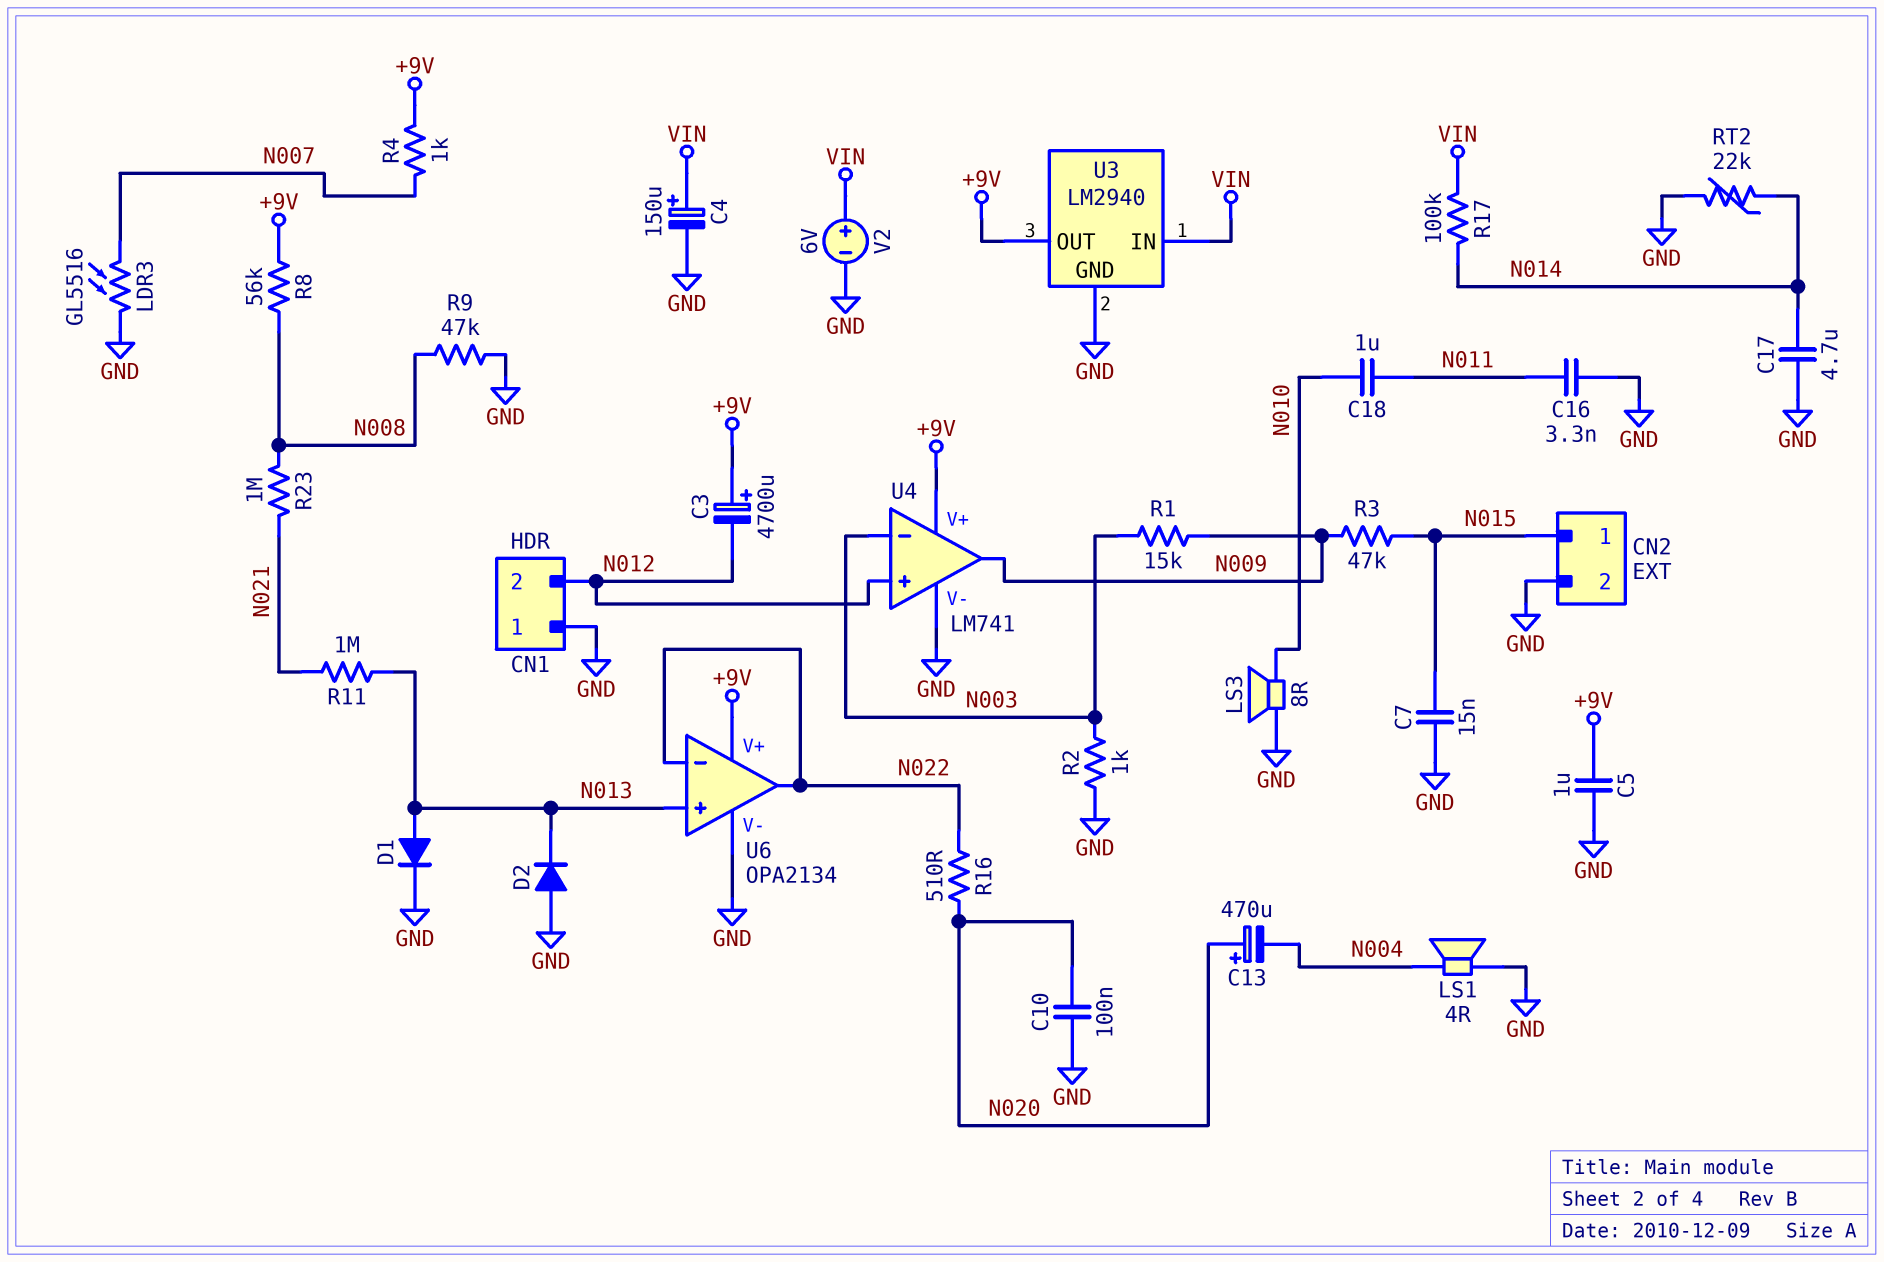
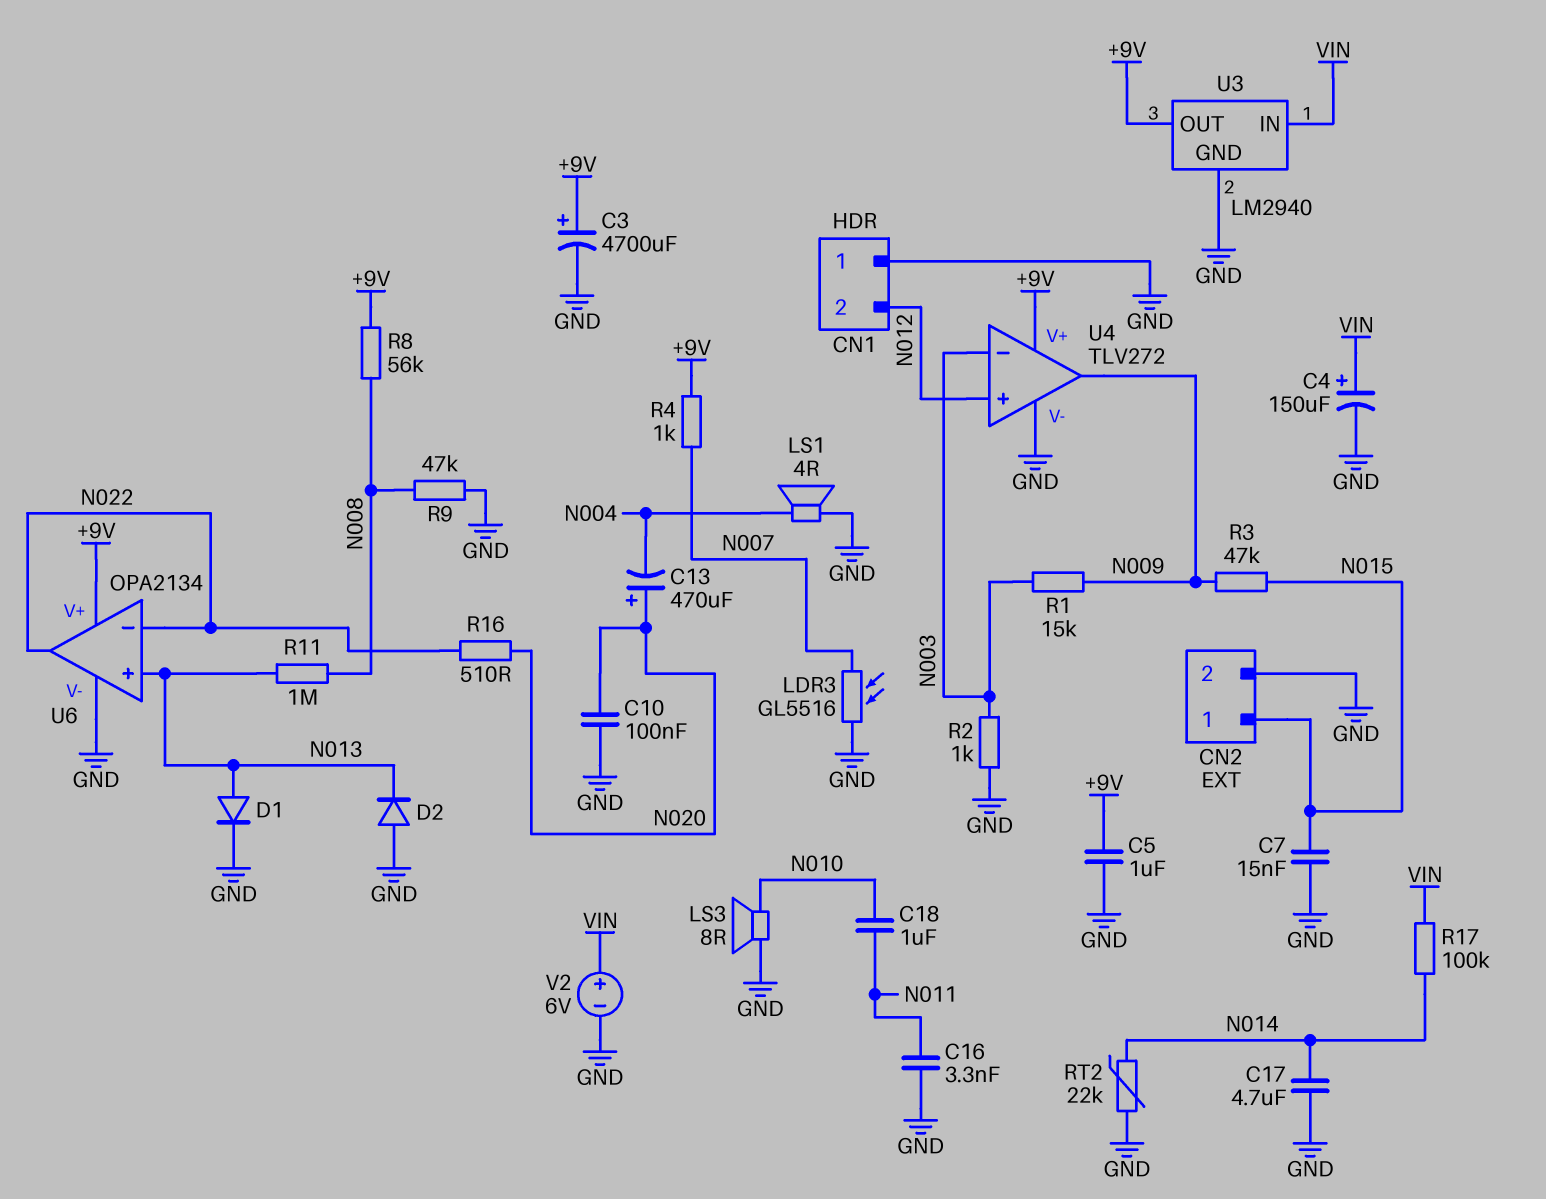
C3: 4700uF (plus +9V, minus N012) -> 4700uF (plus +9V, minus GND)
R11: 1M (N013, N021) -> 1M (N008, N013)
R23: 1M (N008, N021) -> none
U4: LM741 -> TLV272

